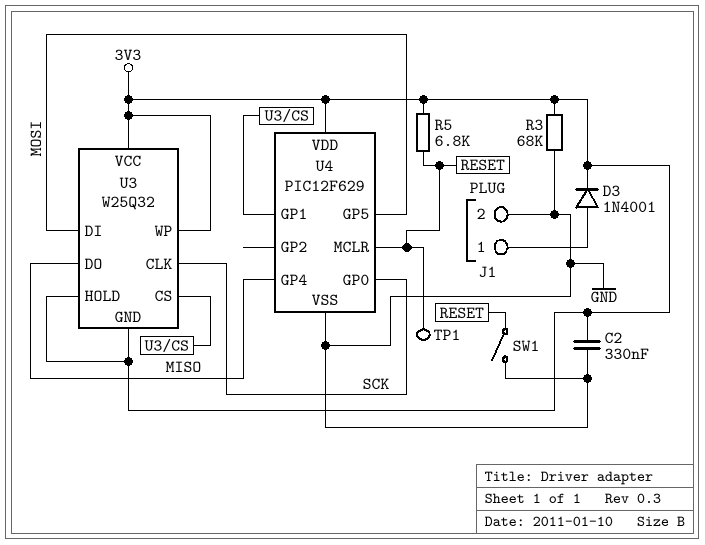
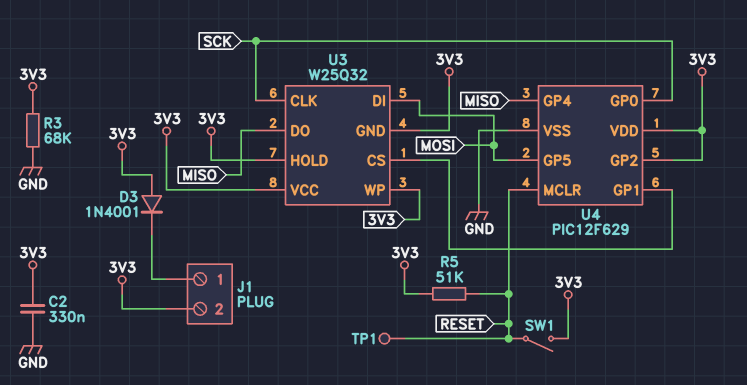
D3: diode 1N4001 (A J1/1, K 3V3) -> diode 1N4001 (A 3V3, K J1/1)
J1 pin 2: GND -> 3V3
R5: 6.8k (3V3, RESET) -> 51k (3V3, RESET)
SW1: switch (GND, RESET) -> switch (3V3, RESET)
U4 pin GP2: none -> 3V3

